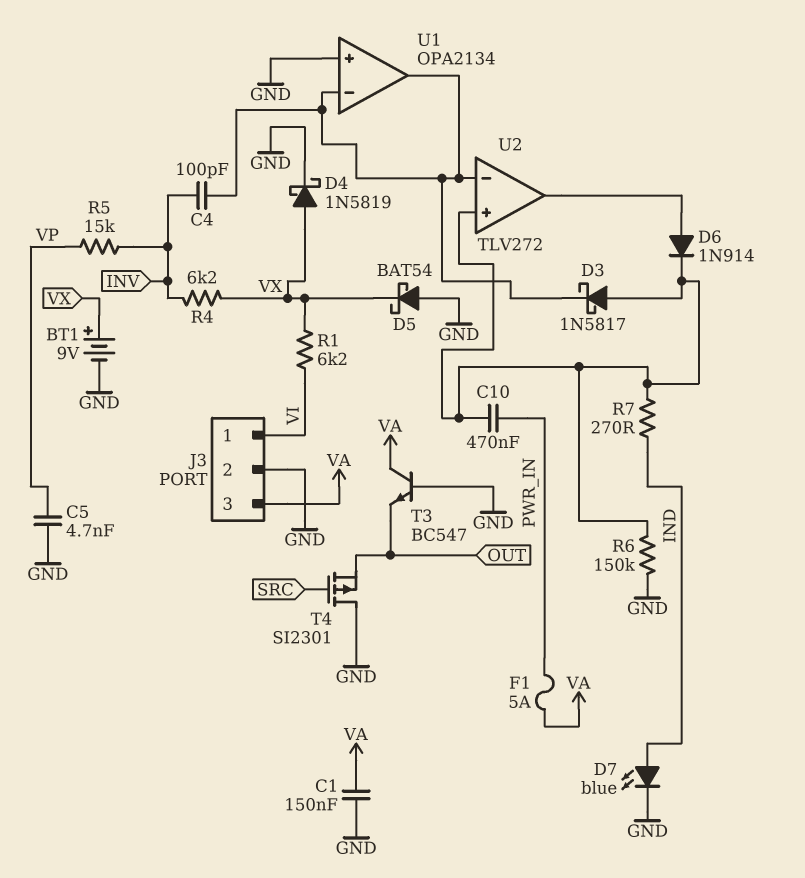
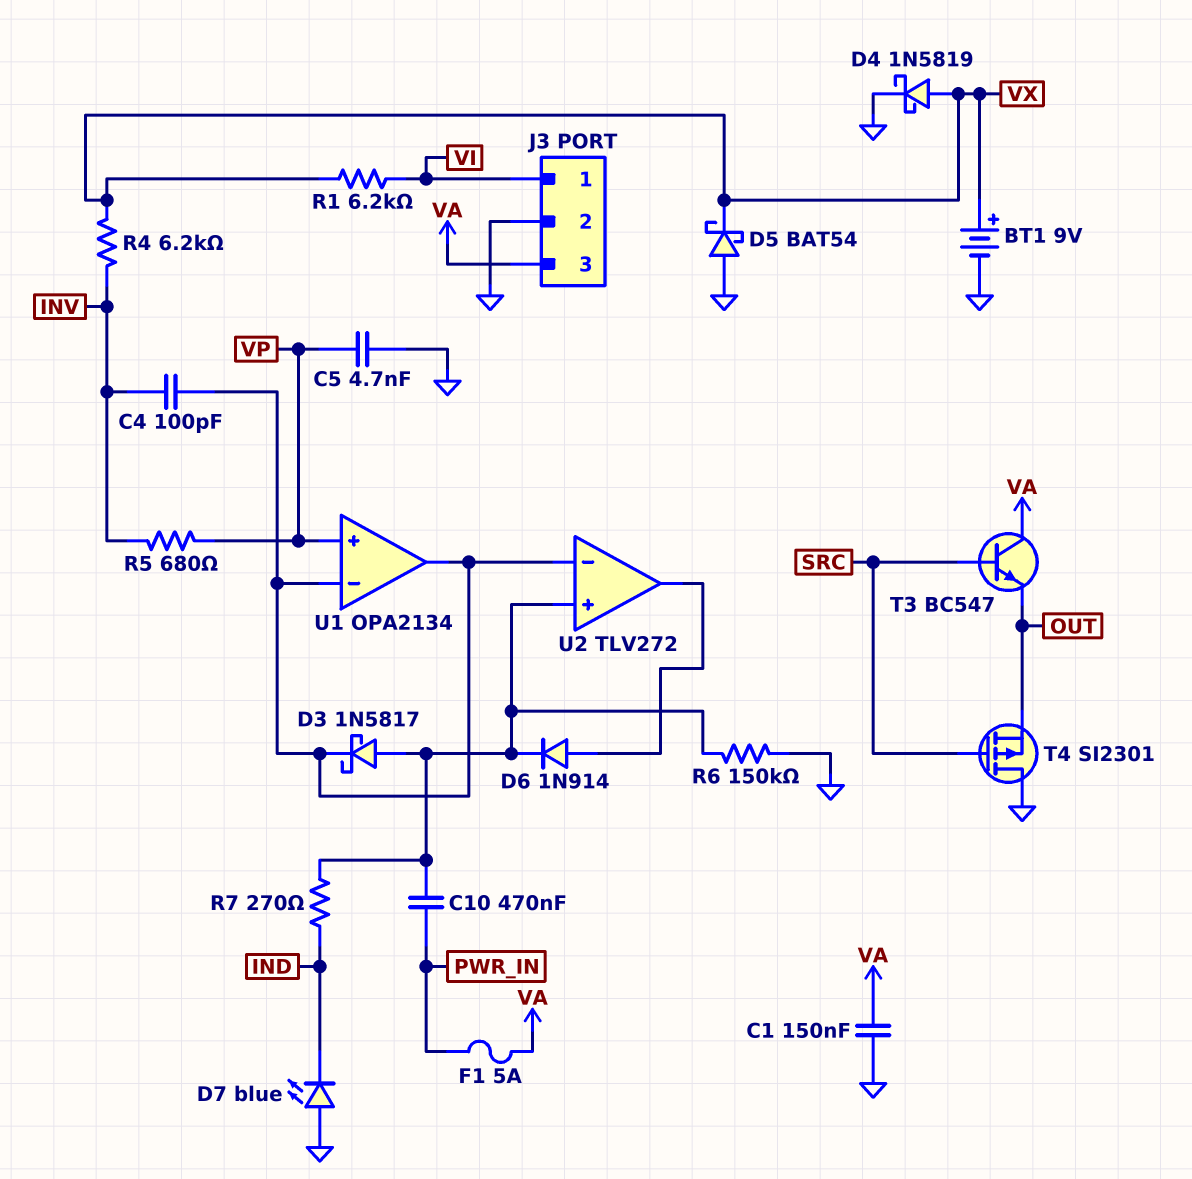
D7: LED blue (A IND, K GND) -> LED blue (A GND, K IND)
R5: 15k (INV, VP) -> 680 (INV, VP)
T3: NPN BC547 (B GND, C VA, E OUT) -> NPN BC547 (B SRC, C VA, E OUT)
U1 pin in+: GND -> VP

